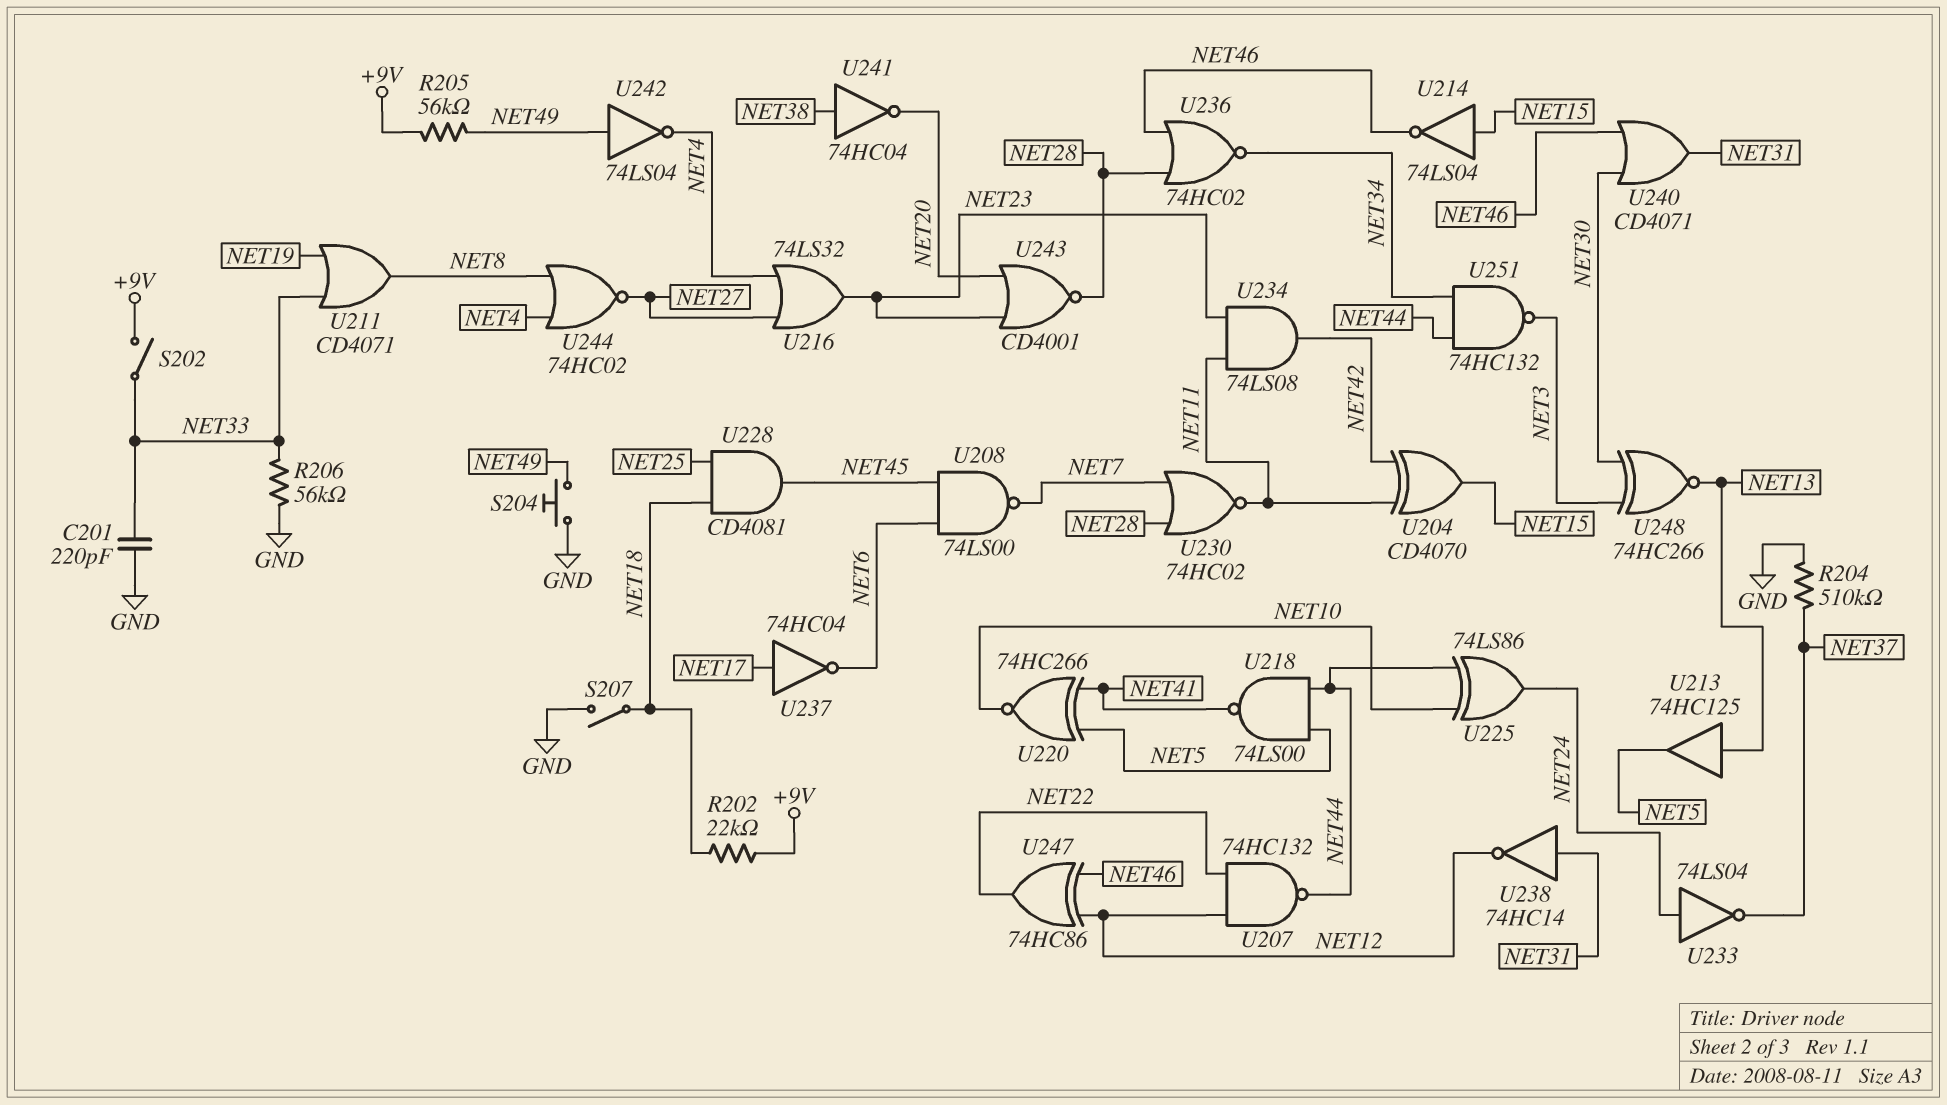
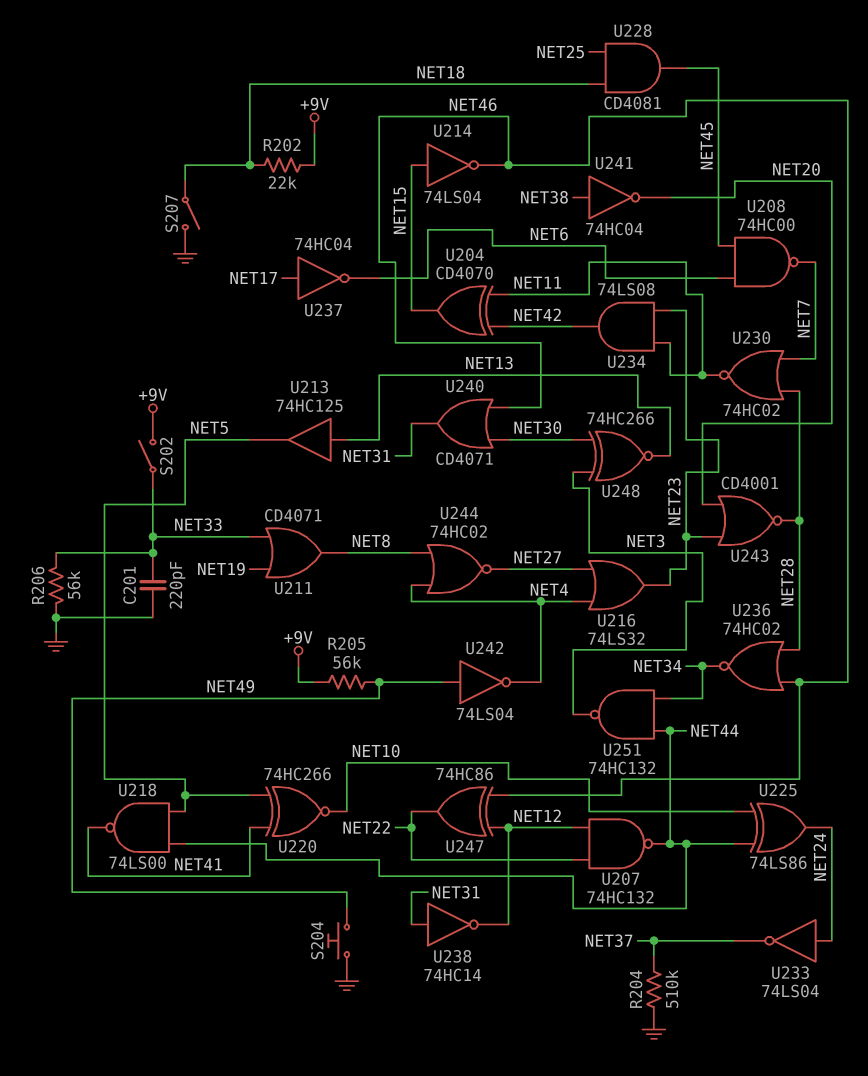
U208: NAND 74LS00 (in NET6, in NET45, out NET7) -> NAND 74HC00 (in NET6, in NET45, out NET7)

